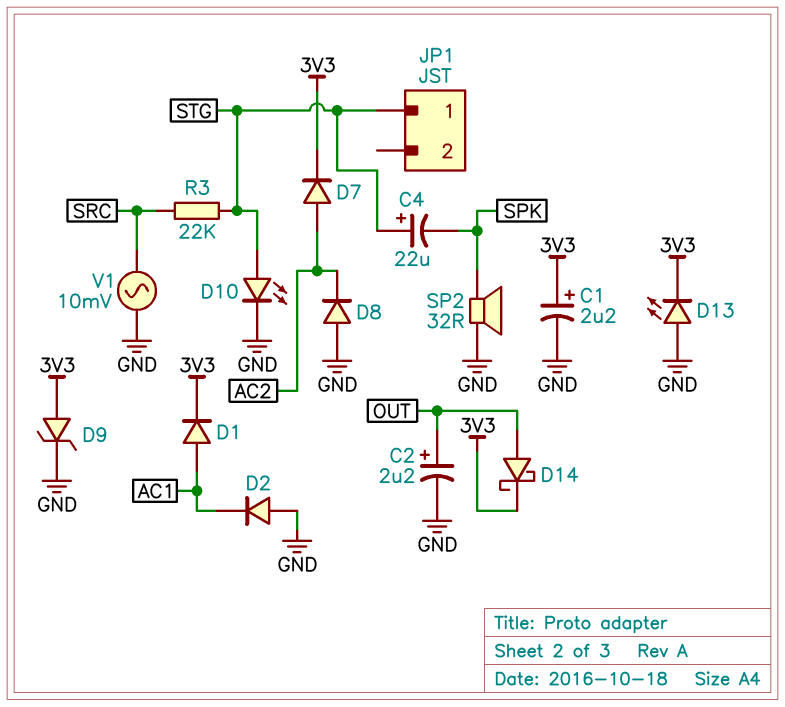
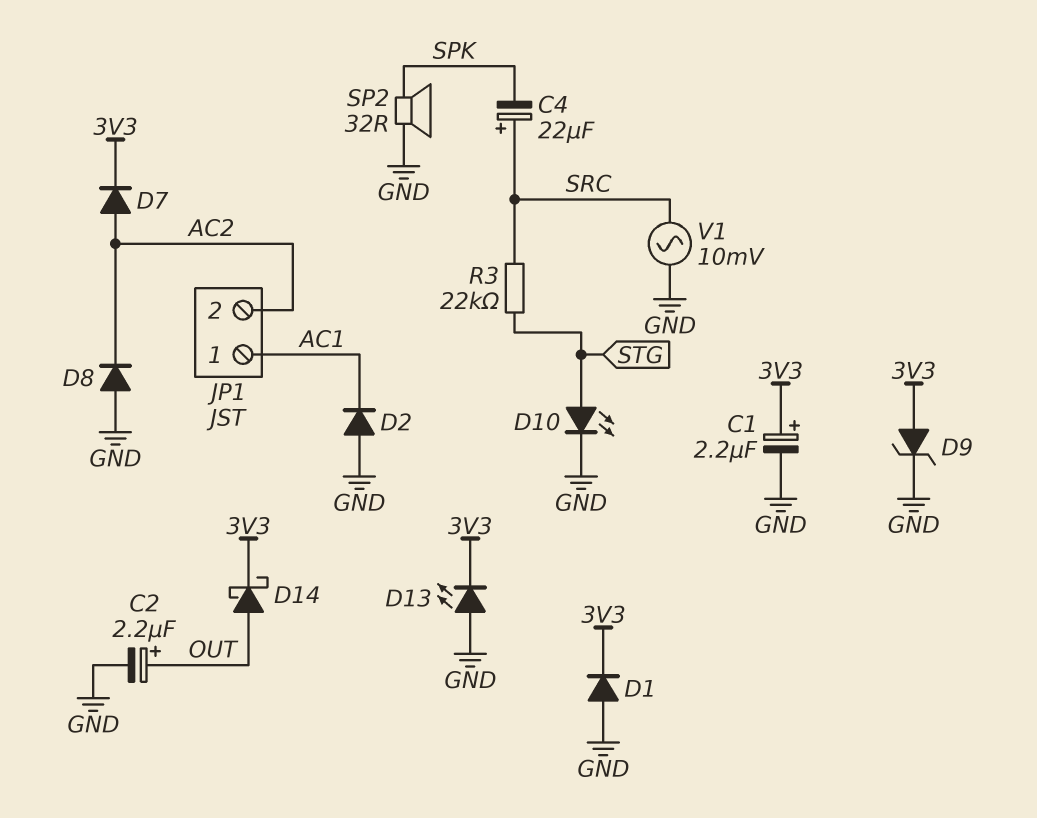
C4: 22uF (plus STG, minus SPK) -> 22uF (plus SRC, minus SPK)
D1: diode (A AC1, K 3V3) -> diode (A GND, K 3V3)
JP1 pin 1: STG -> AC1
JP1 pin 2: none -> AC2

